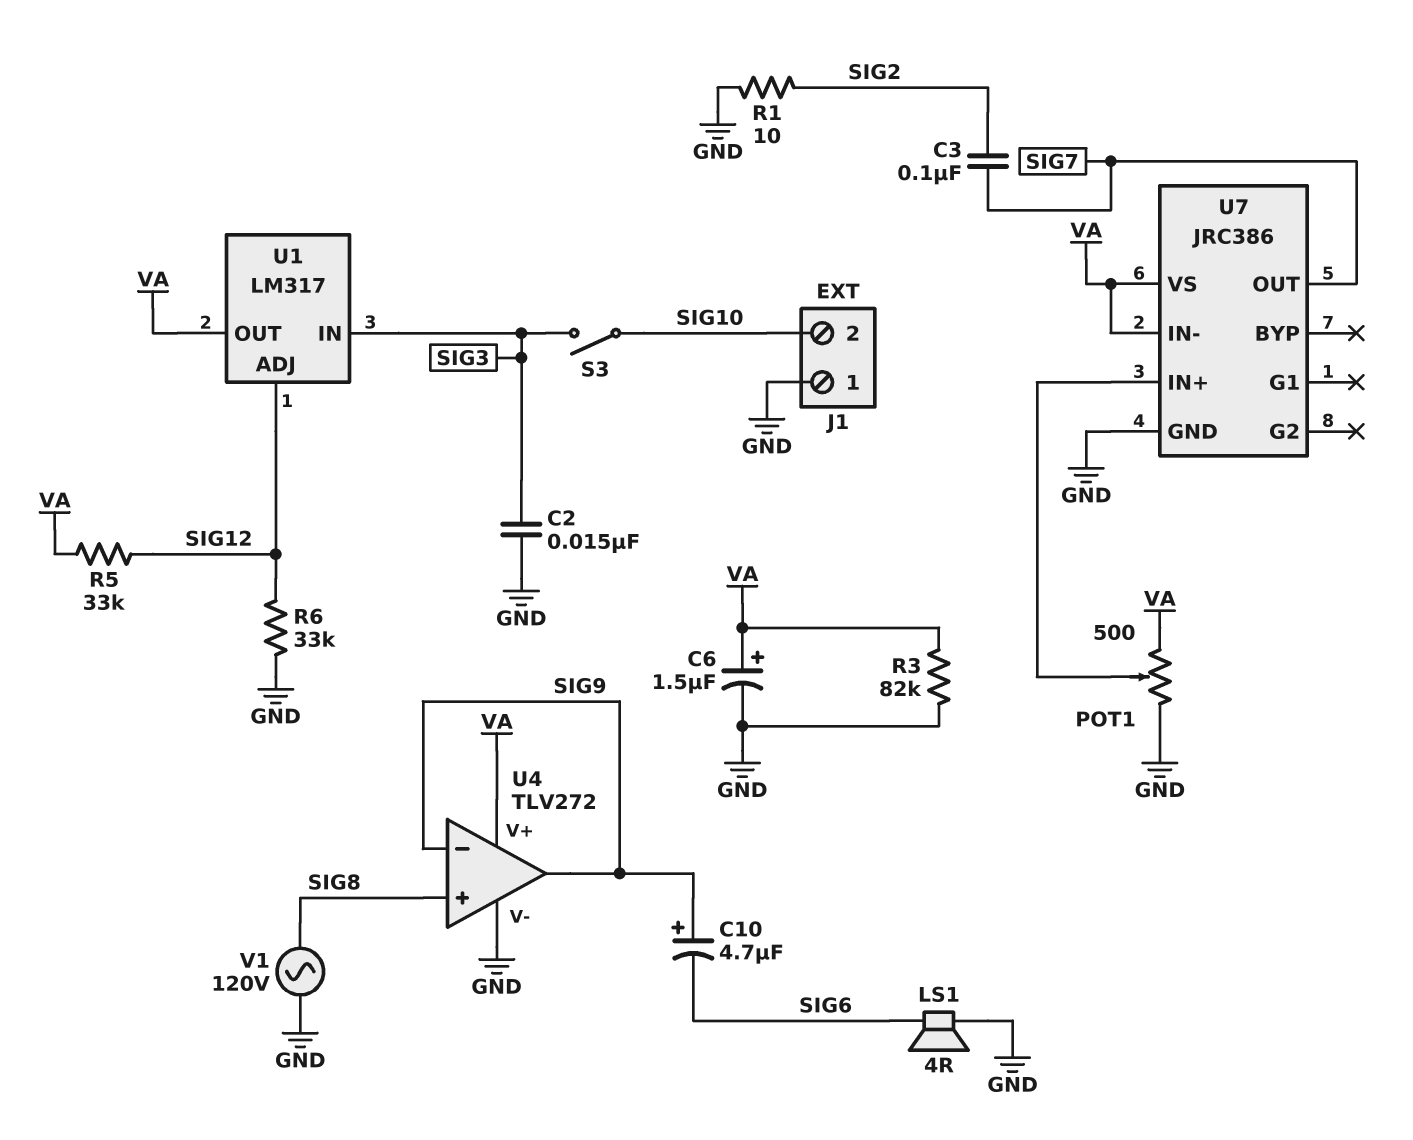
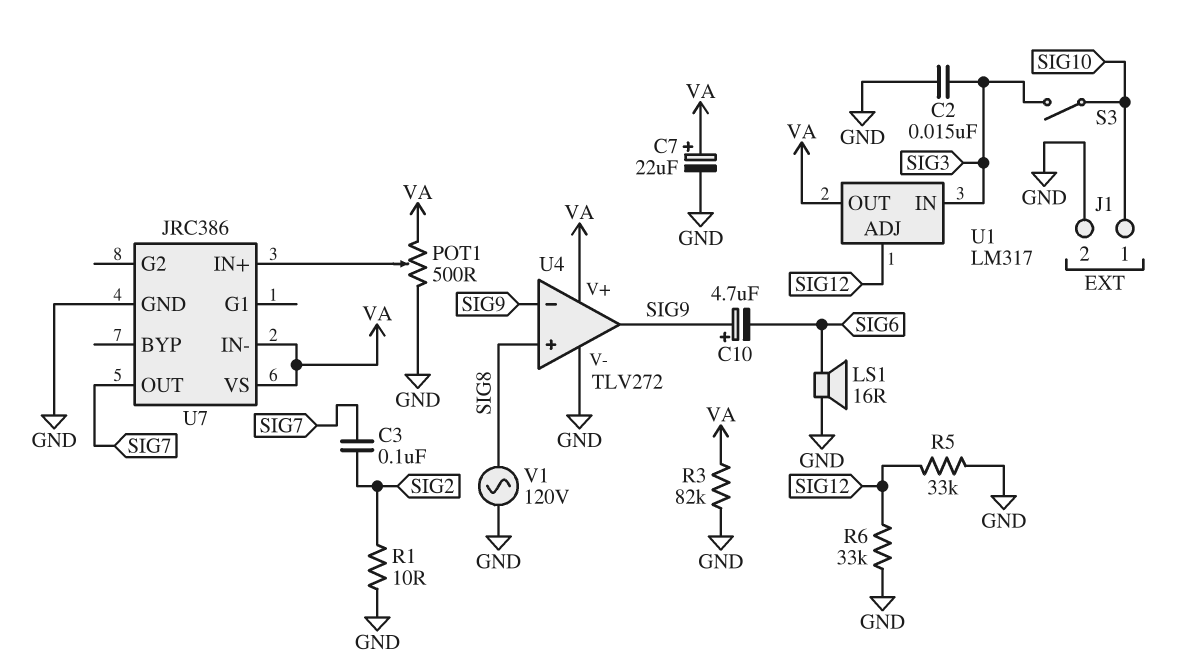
C6: 1.5uF (plus VA, minus GND) -> none
C7: none -> 22uF (plus VA, minus GND)
J1 pin 1: GND -> SIG10
J1 pin 2: SIG10 -> GND
LS1: speaker 4R (GND, SIG6) -> speaker 16R (GND, SIG6)
R5: 33k (SIG12, VA) -> 33k (GND, SIG12)

